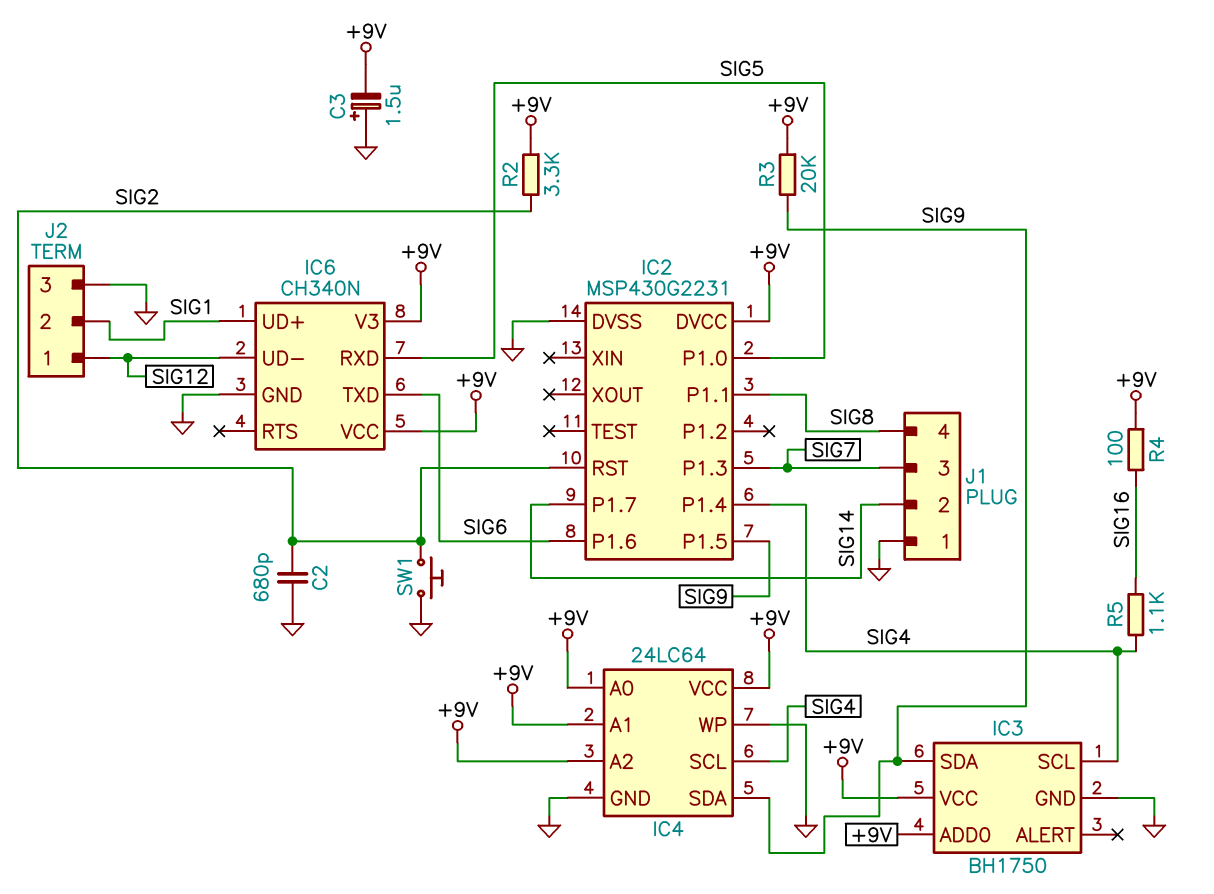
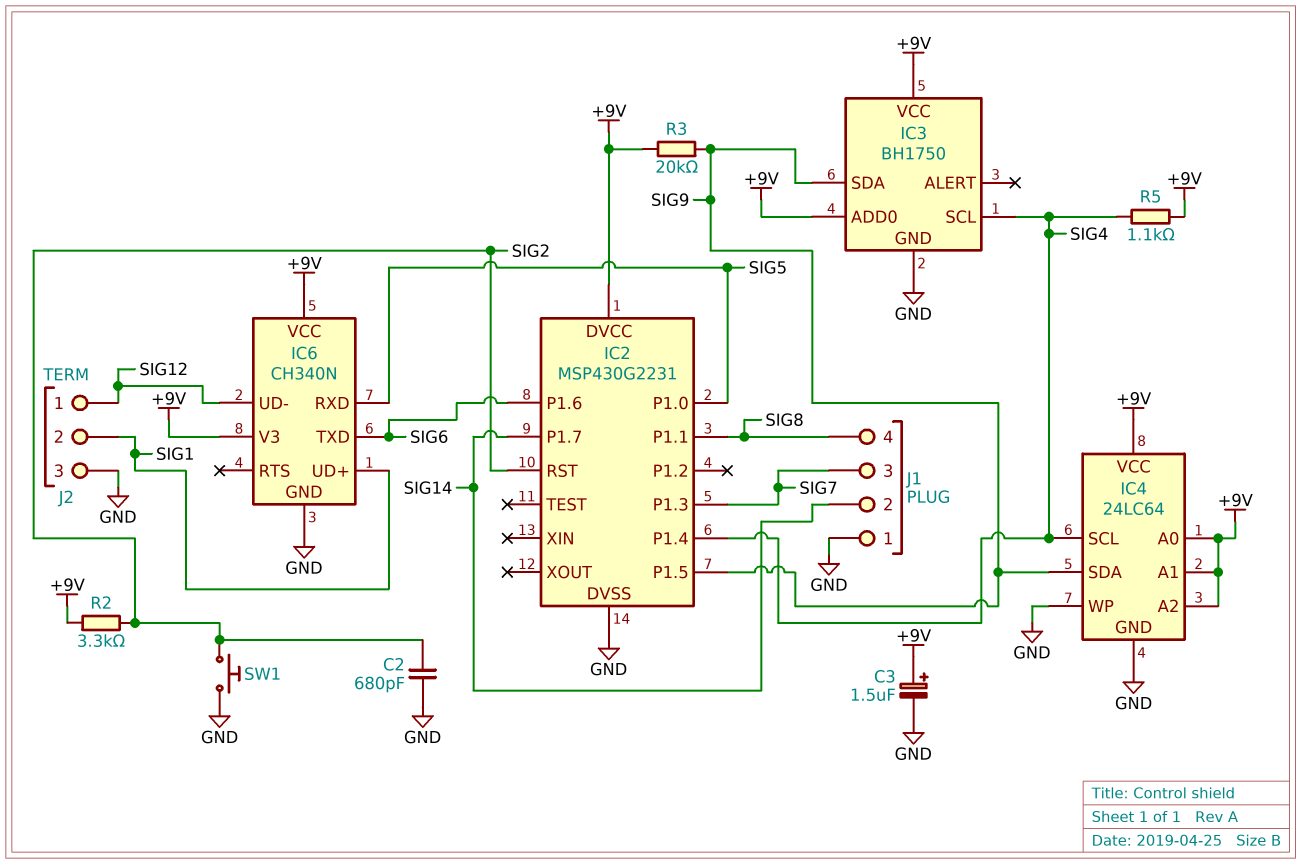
C3: 1.5uF (plus GND, minus +9V) -> 1.5uF (plus +9V, minus GND)
R4: 100 (+9V, SIG16) -> none
R5: 1.1k (SIG4, SIG16) -> 1.1k (+9V, SIG4)

